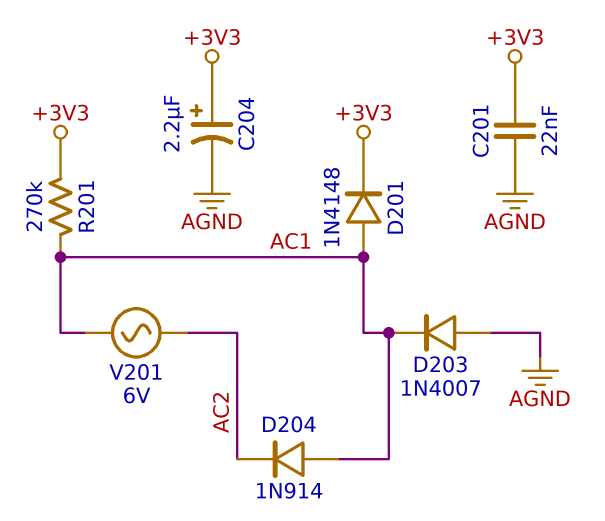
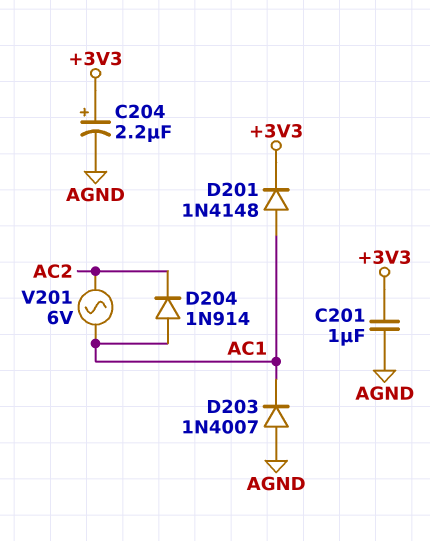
C201: 22nF (+3V3, AGND) -> 1uF (+3V3, AGND)
R201: 270k (+3V3, AC1) -> none

